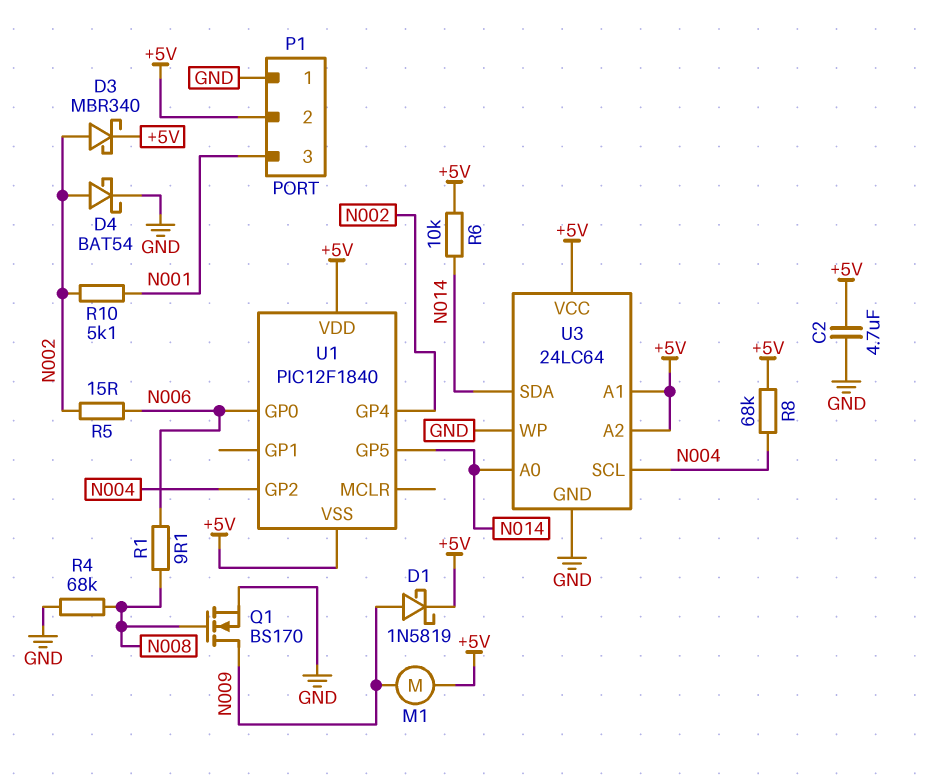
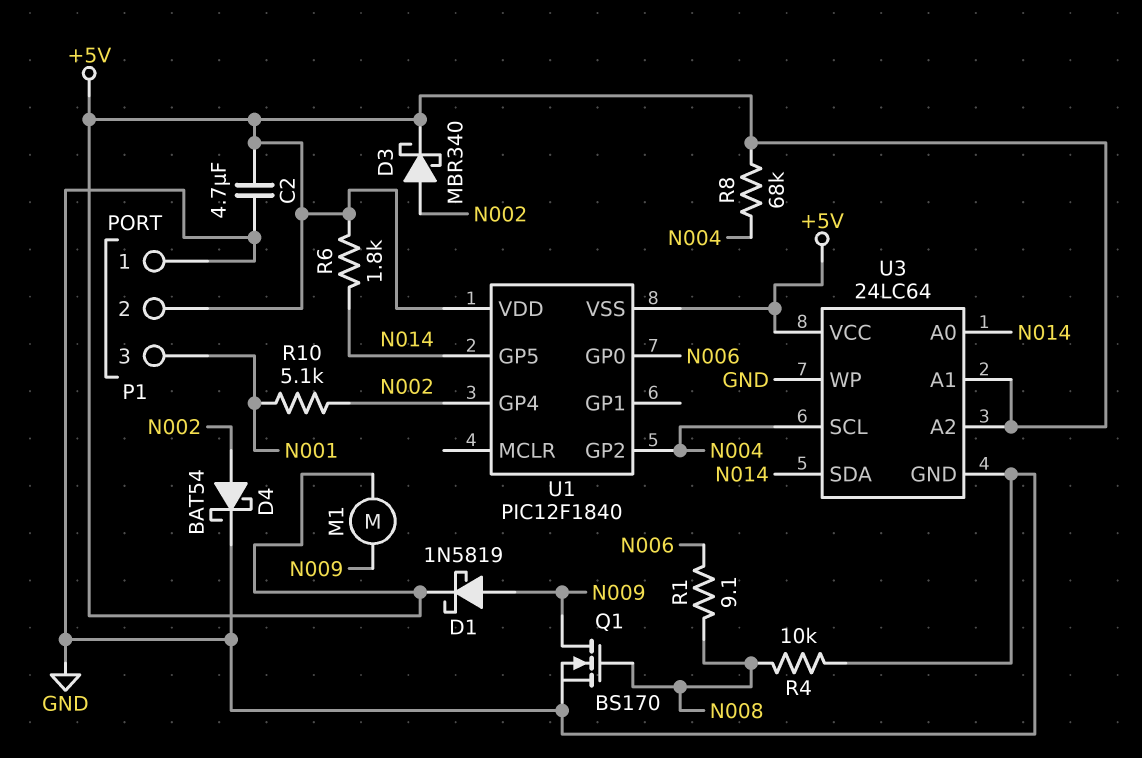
R4: 68k (GND, N008) -> 10k (GND, N008)
R5: 15 (N002, N006) -> none
R6: 10k (+5V, N014) -> 1.8k (+5V, N014)

